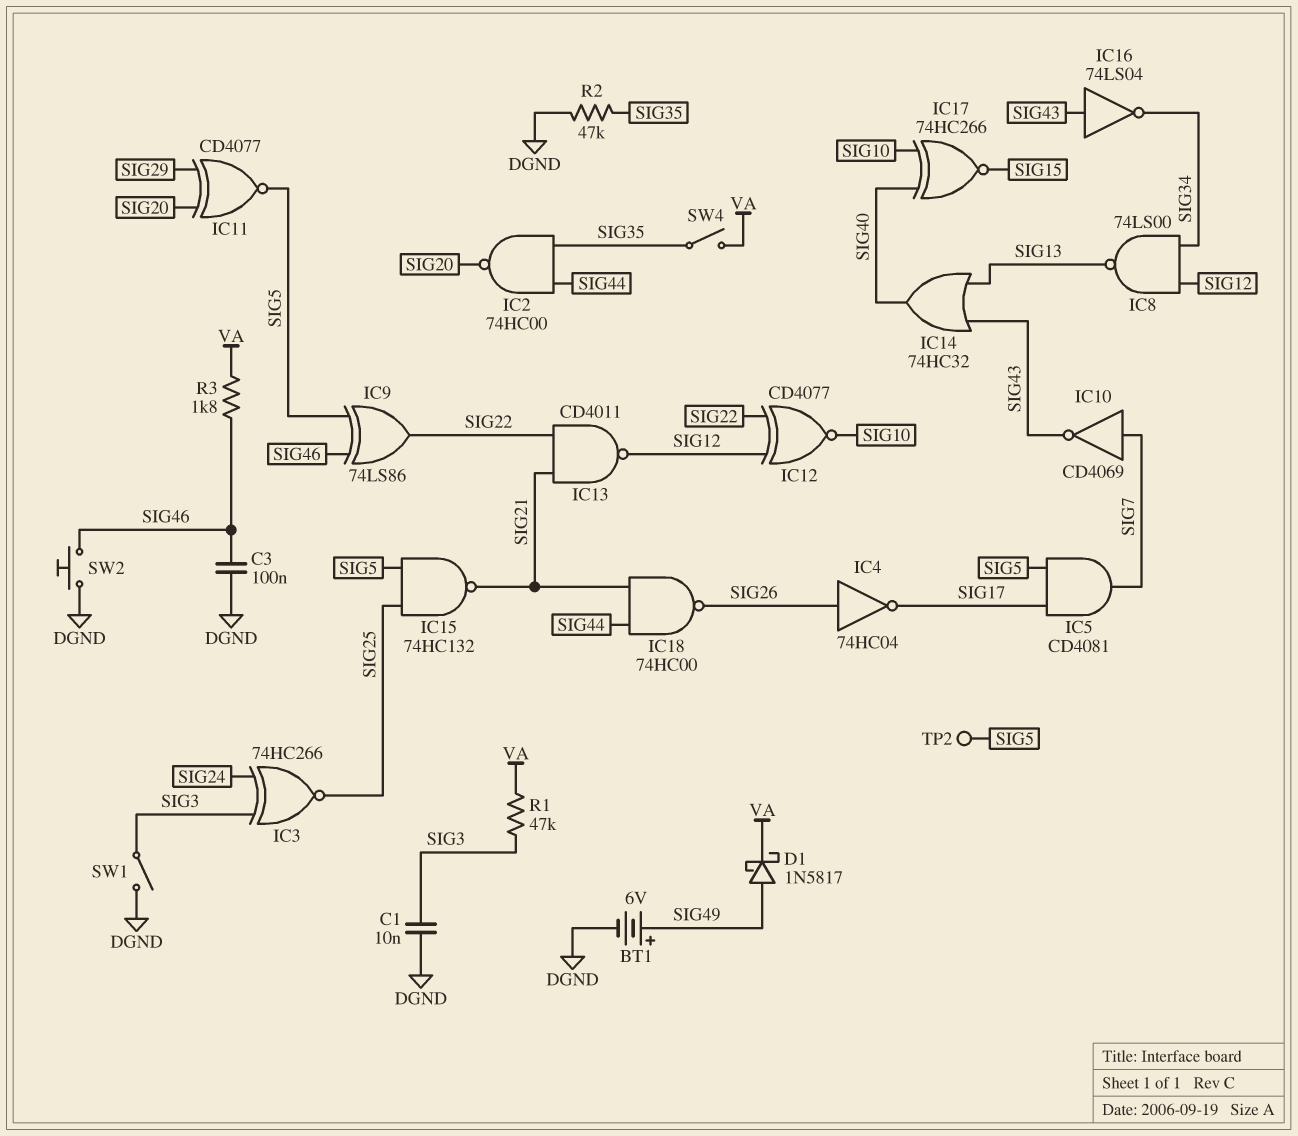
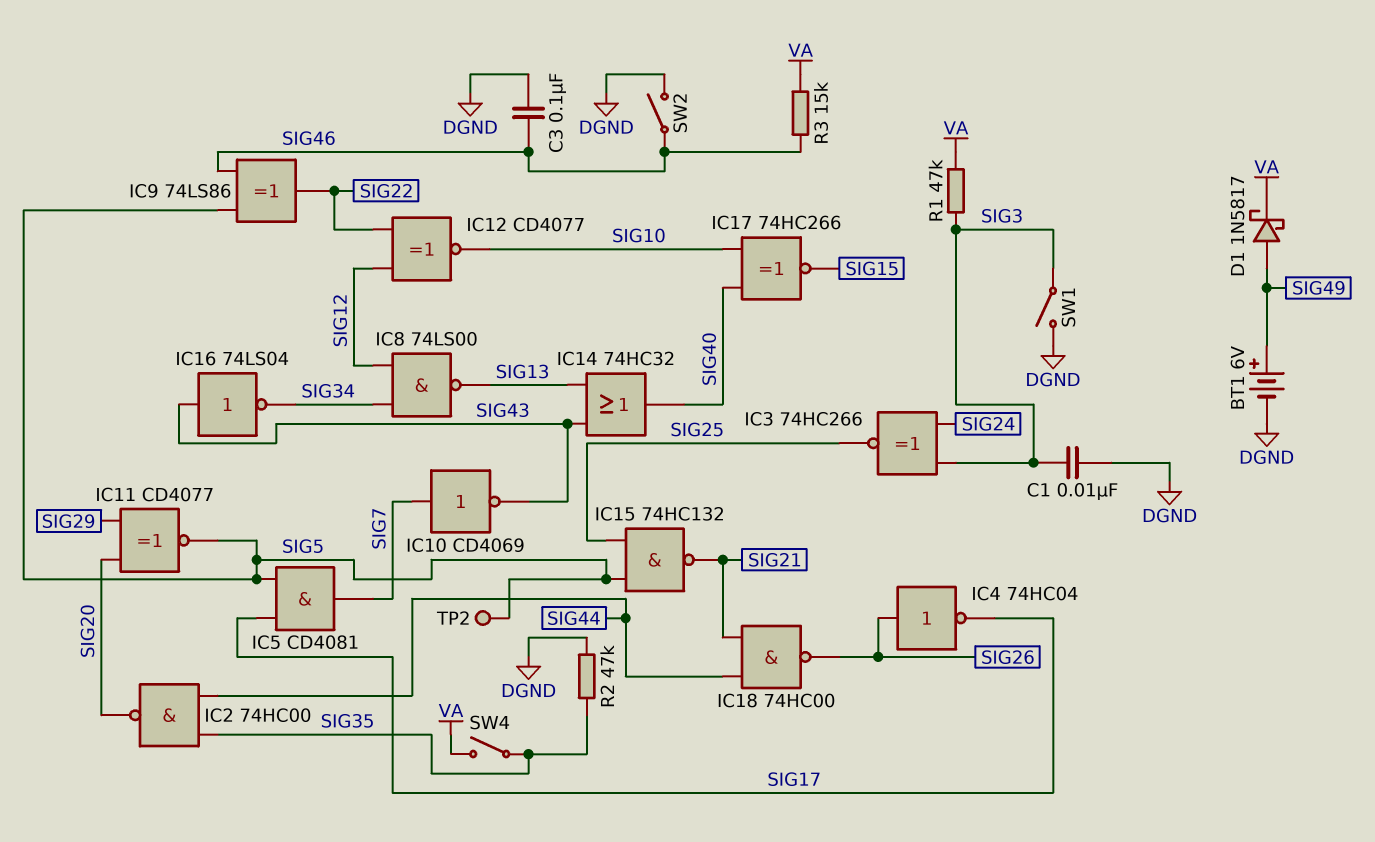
IC13: NAND CD4011 (in SIG21, in SIG22, out SIG12) -> none
R3: 1.8k (SIG46, VA) -> 15k (SIG46, VA)
SW2: button (DGND, SIG46) -> switch (DGND, SIG46)

